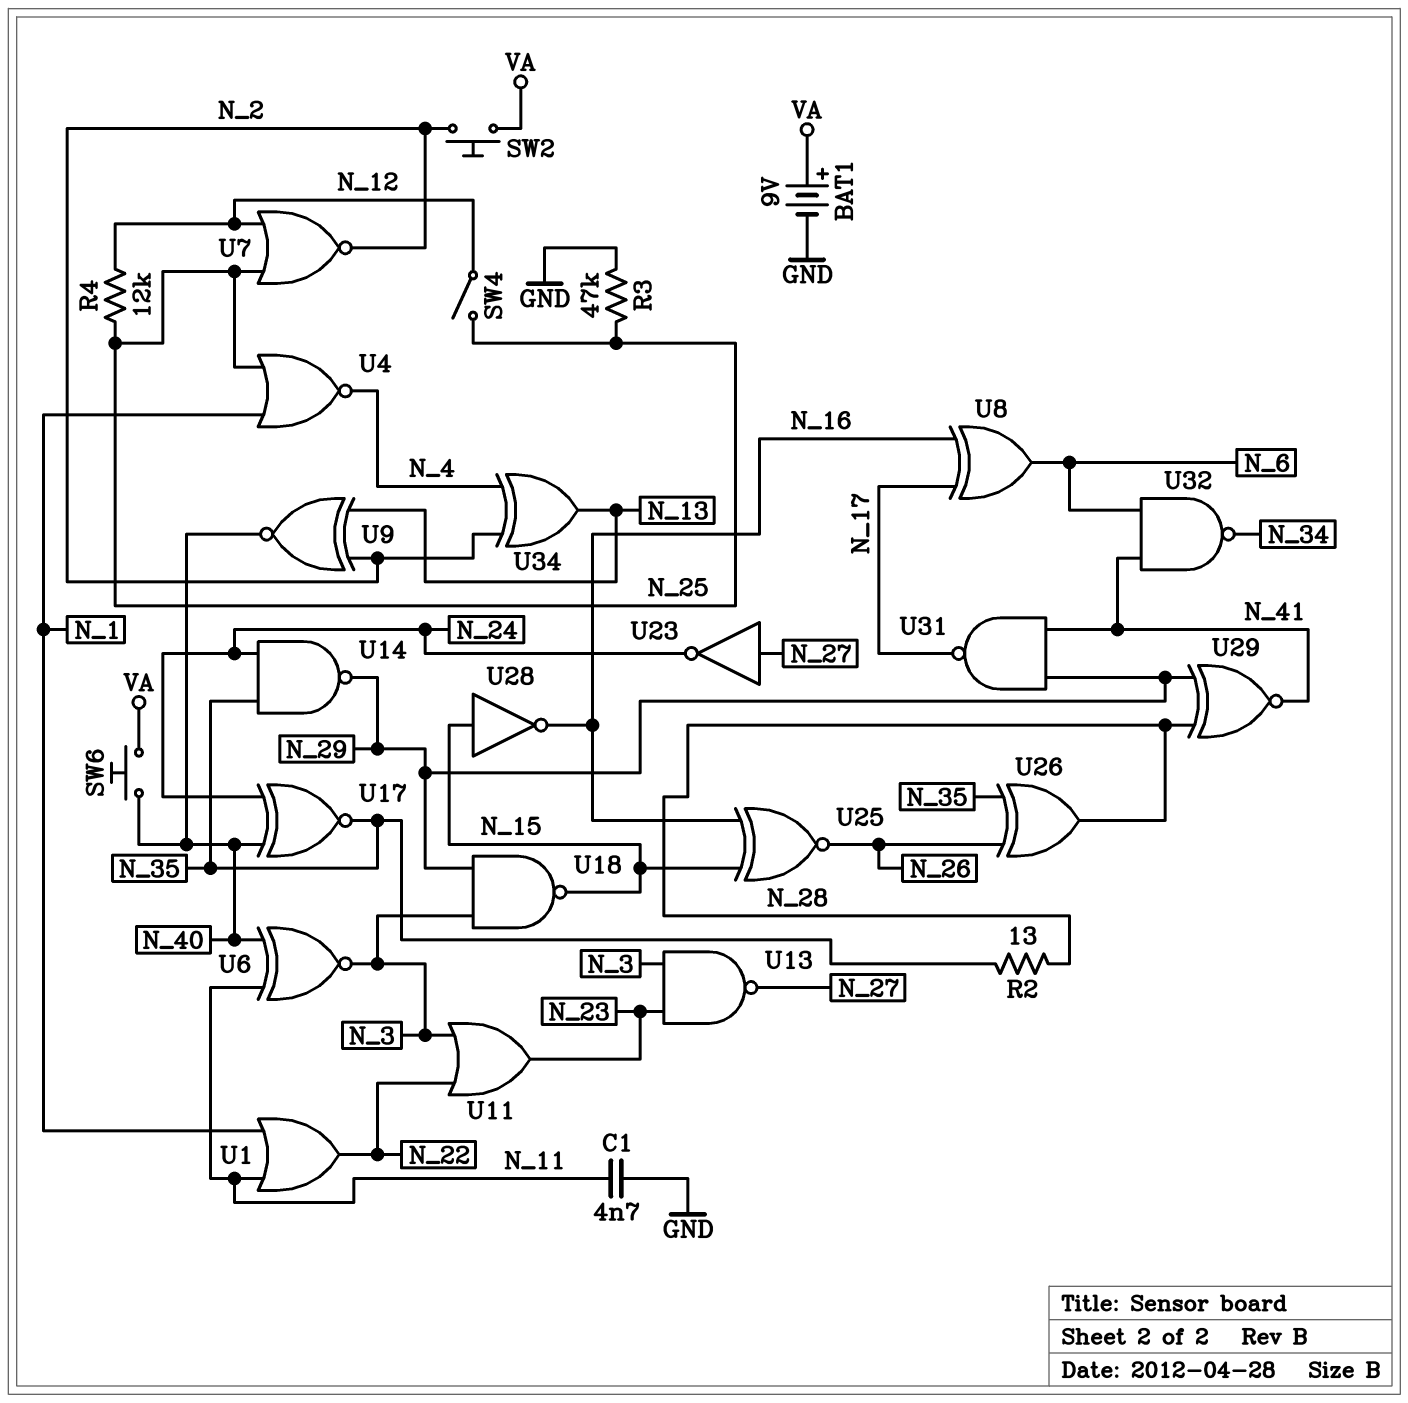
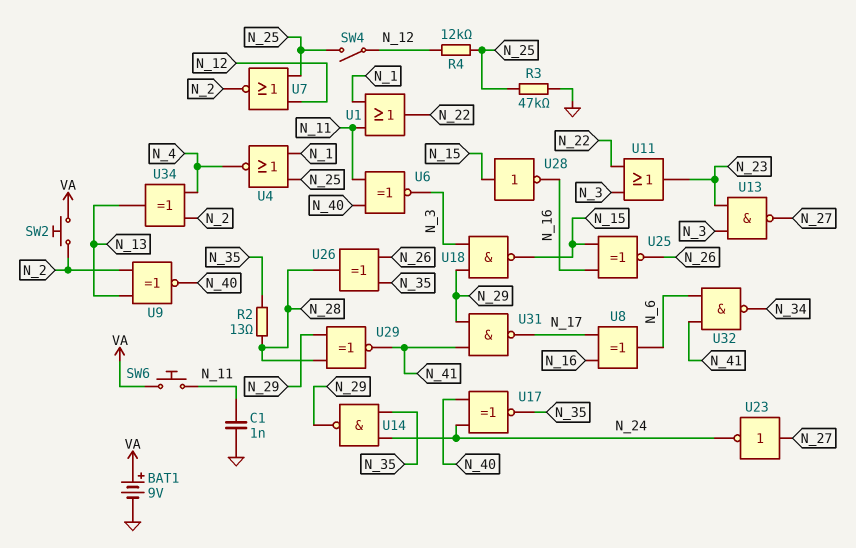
C1: 4.7nF (GND, N_11) -> 1nF (GND, N_11)
SW6: button (N_40, VA) -> button (N_11, VA)

